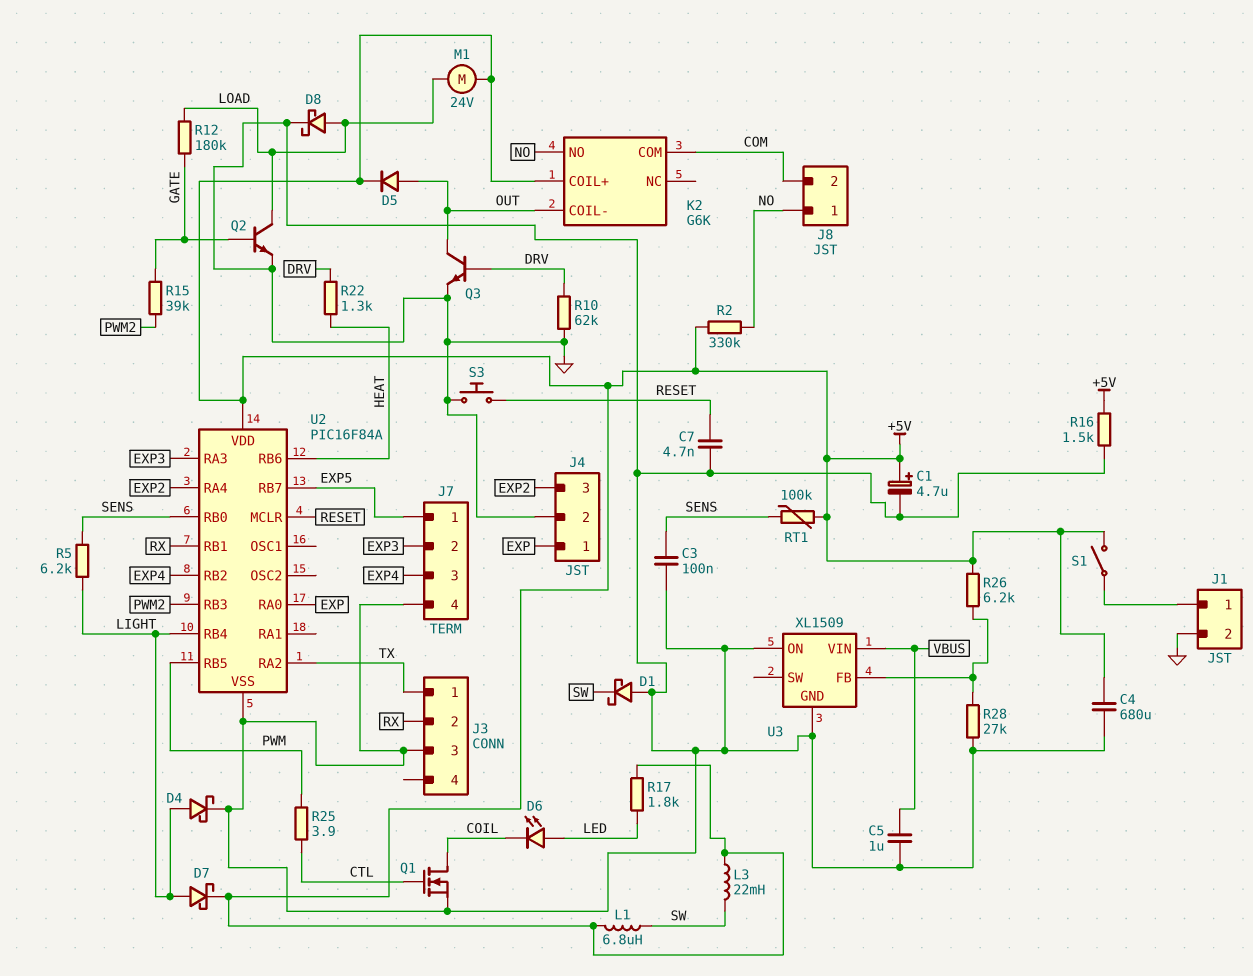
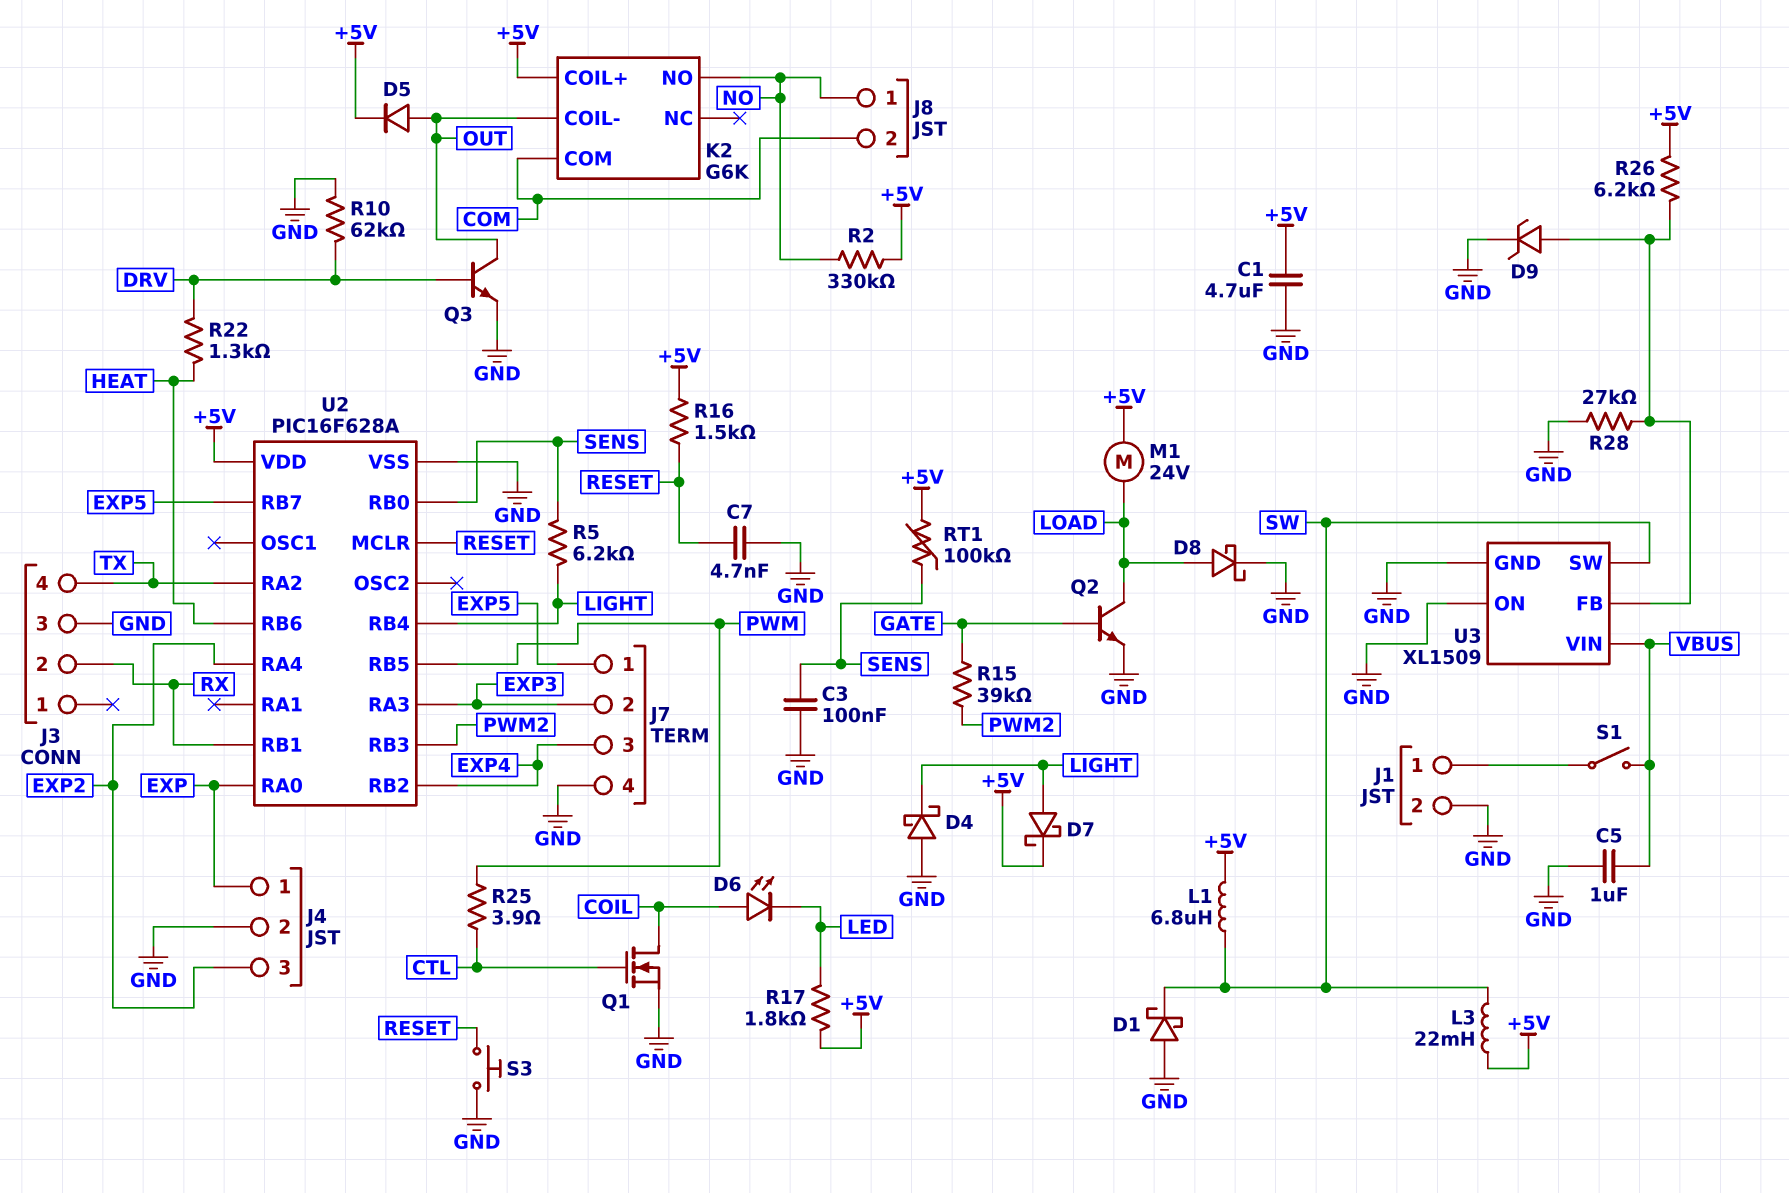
C1: 4.7uF (plus +5V, minus GND) -> 4.7uF (+5V, GND)
C4: 680uF (+5V, GND) -> none
D4: schottky (A LIGHT, K GND) -> schottky (A GND, K LIGHT)
D6: LED (A LED, K COIL) -> LED (A COIL, K LED)
D9: none -> zener (A U3/FB, K GND)
J3 pin 1: TX -> none
J3 pin 4: none -> TX
R12: 180k (GATE, LOAD) -> none
R16: 1.5k (+5V, GND) -> 1.5k (+5V, RESET)
S1: switch (+5V, J1/1) -> switch (J1/1, VBUS)
U2: PIC16F84A -> PIC16F628A
U3 pin SW: none -> SW

